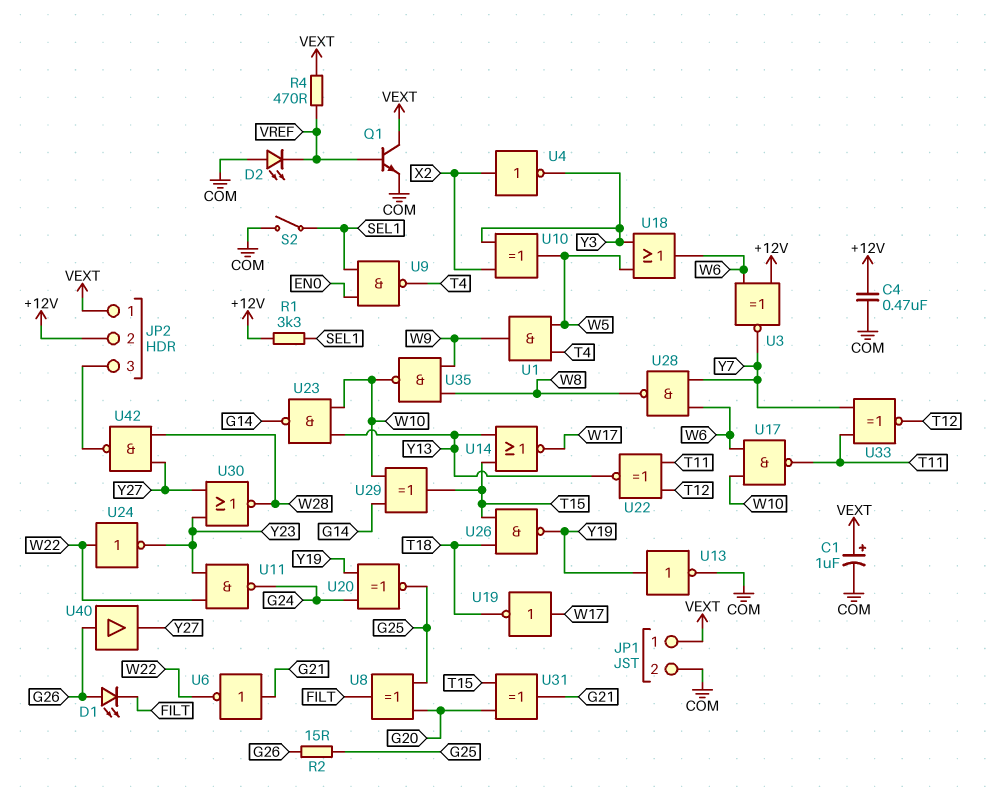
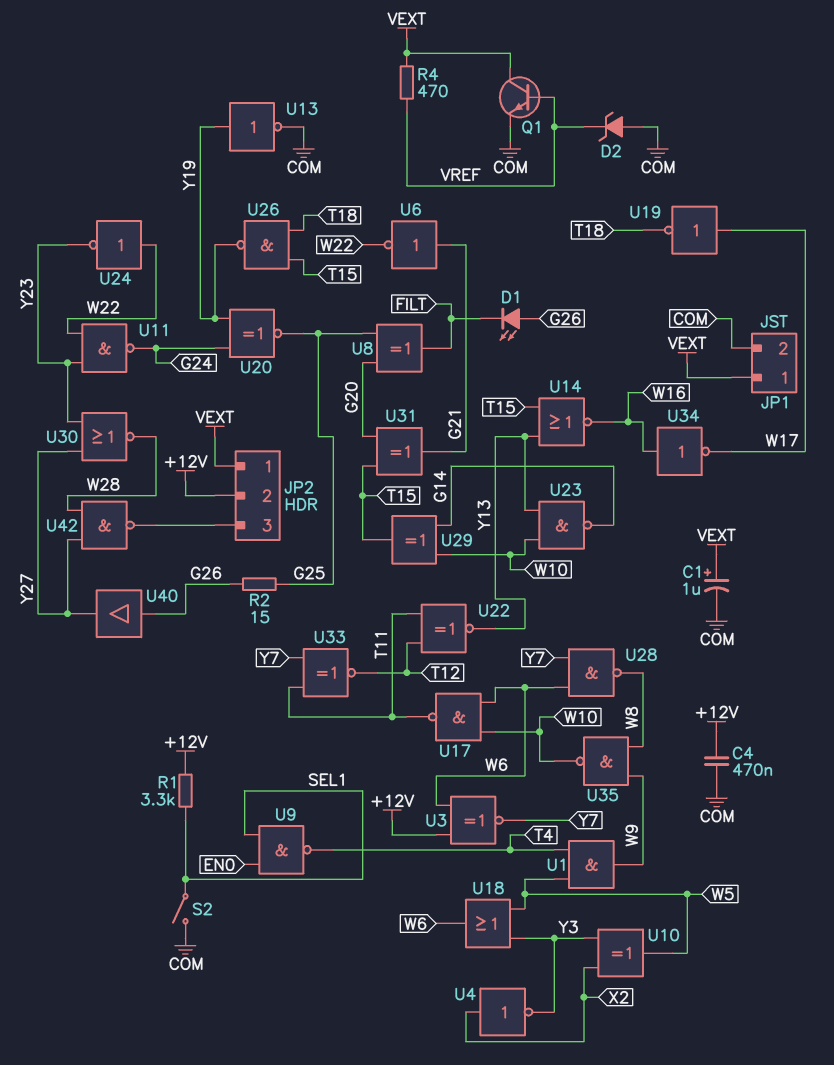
D2: LED (A COM, K VREF) -> zener (A COM, K VREF)
U14: NOR (in T15, in Y13, out W17) -> NOR (in T15, in Y13, out W16)
U34: none -> NOT (in W16, out W17)

